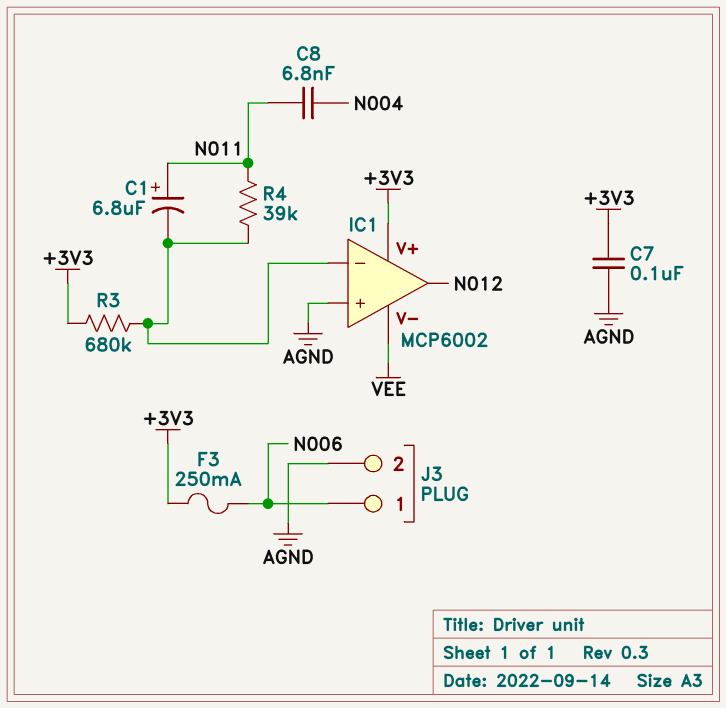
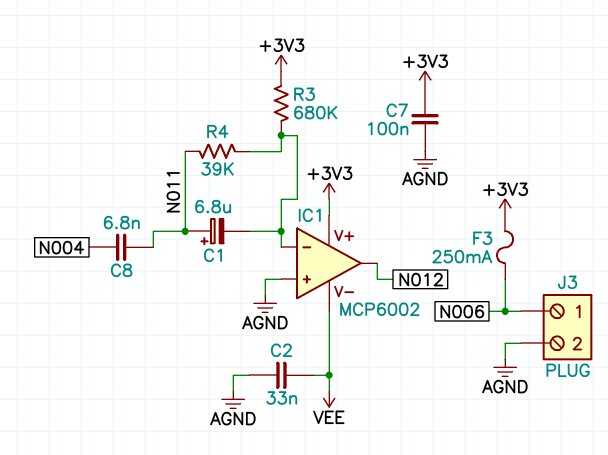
C2: none -> 33nF (AGND, VEE)

